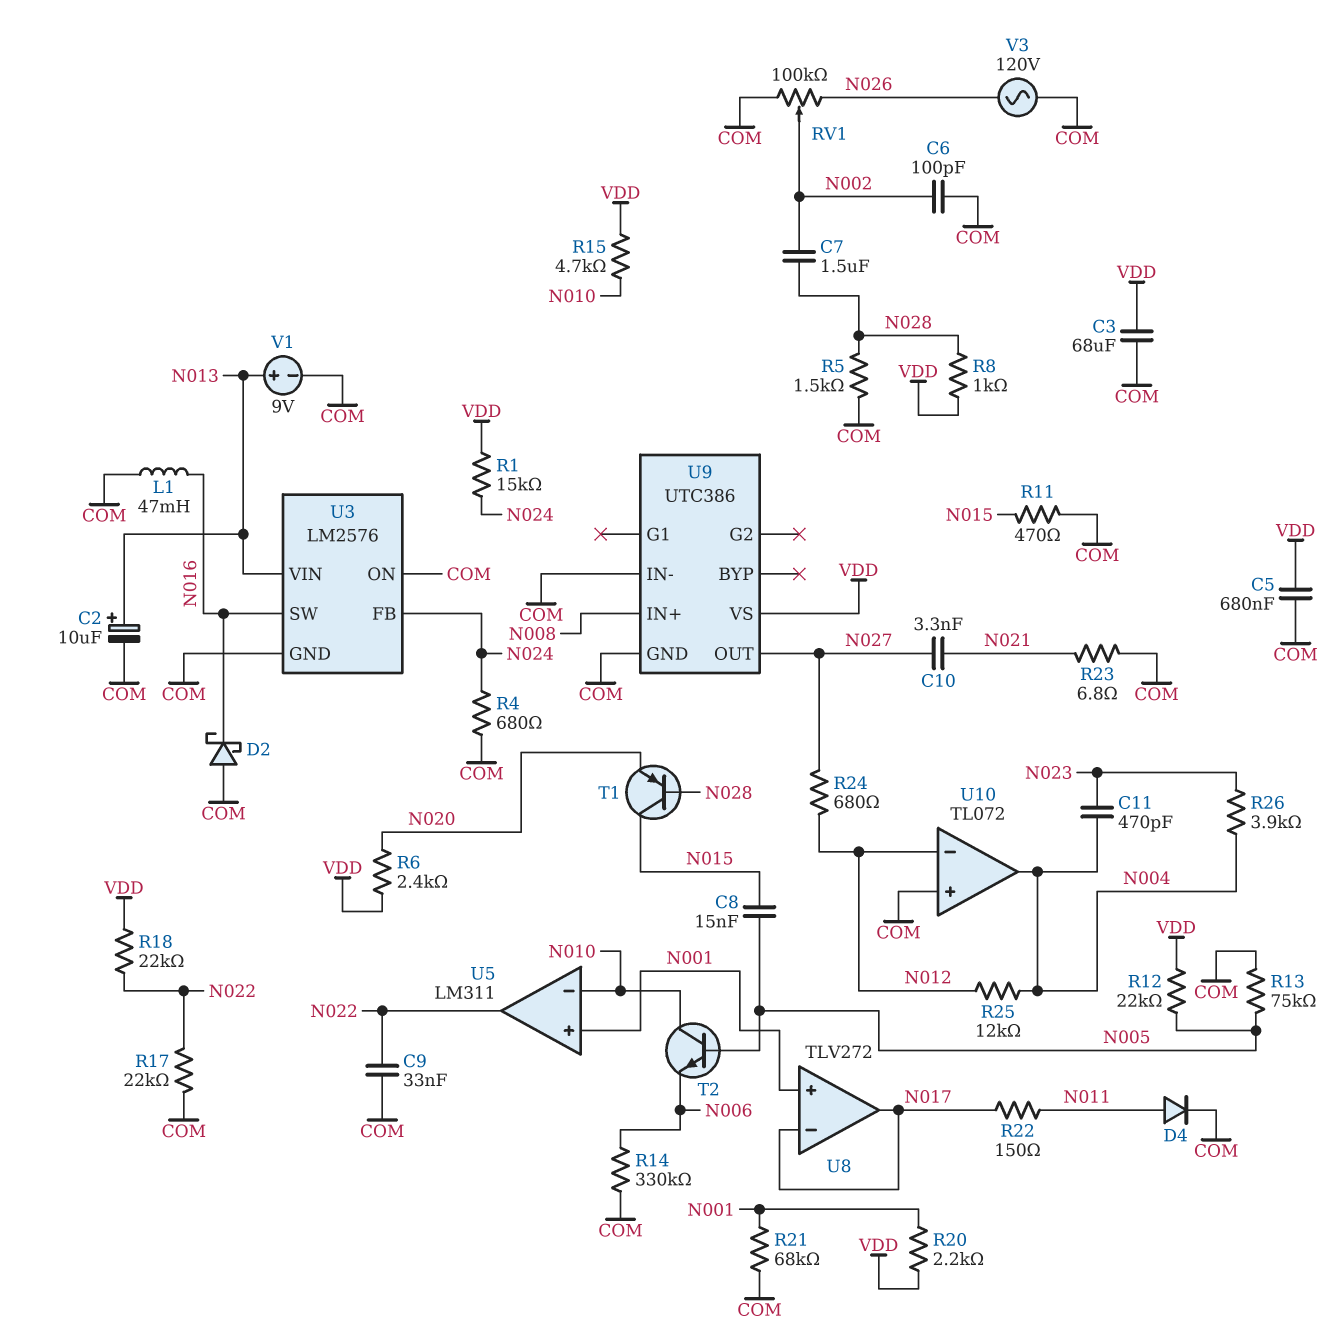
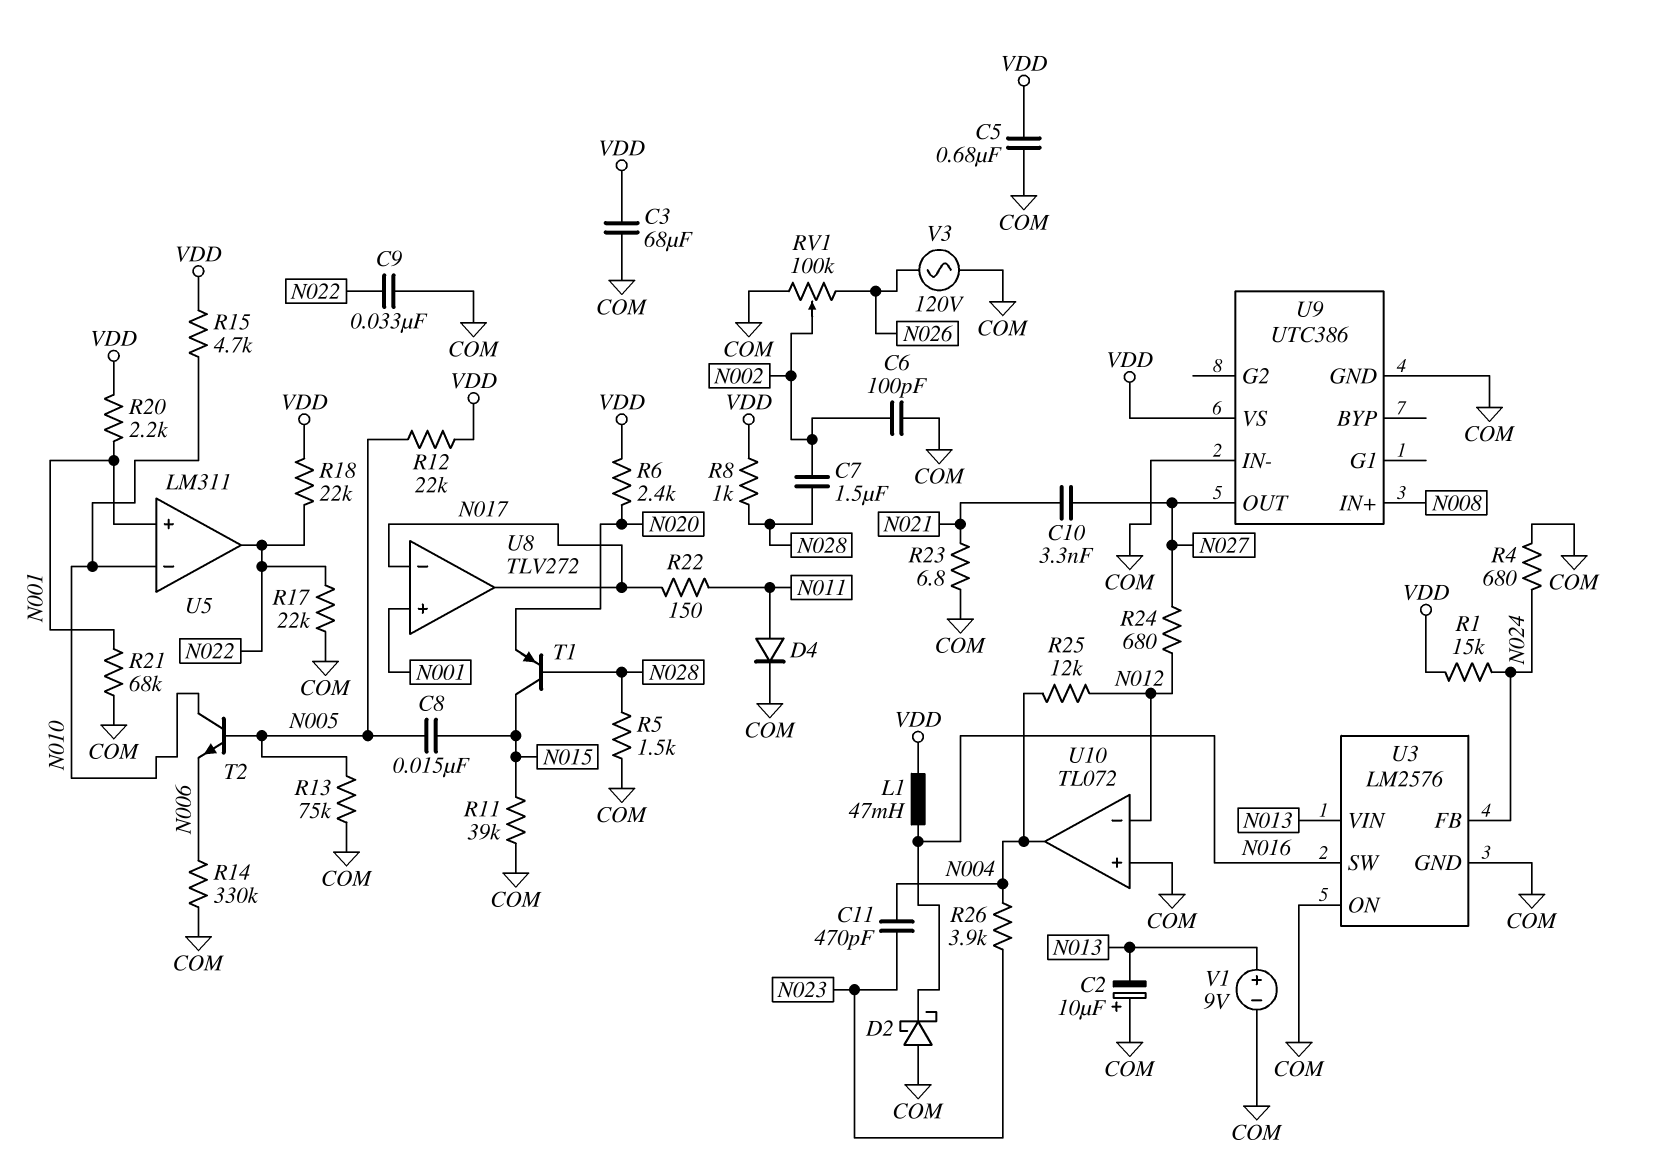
C2: 10uF (plus N013, minus COM) -> 10uF (plus COM, minus N013)
L1: 47mH (COM, N016) -> 47mH (N016, VDD)
R11: 470 (COM, N015) -> 39k (COM, N015)

